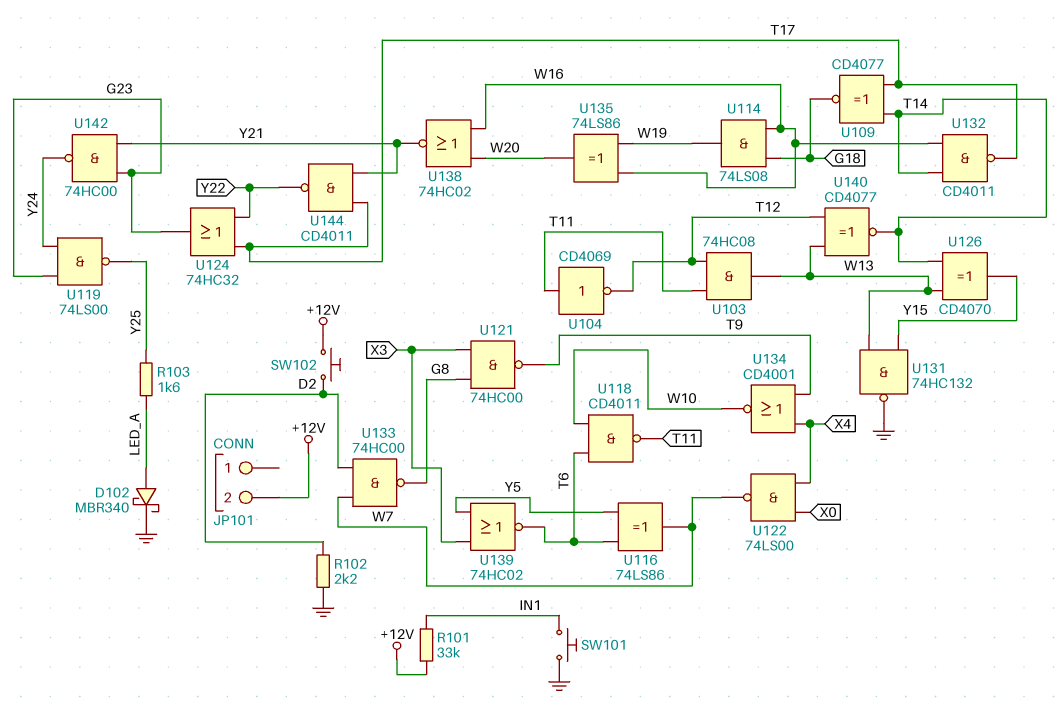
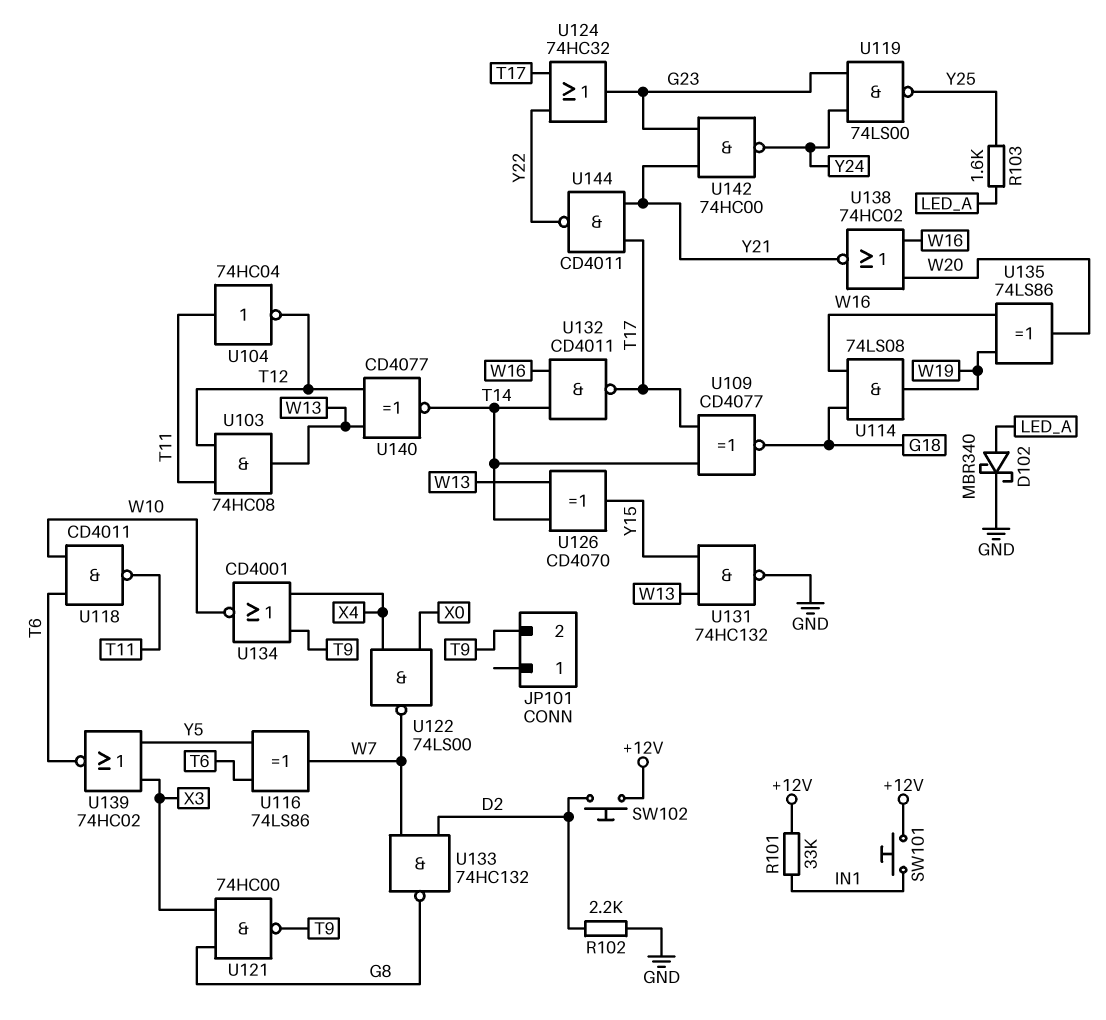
JP101 pin 2: +12V -> T9
SW101: button (GND, IN1) -> button (+12V, IN1)
U104: NOT CD4069 (in T11, out T12) -> NOT 74HC04 (in T11, out T12)
U133: NAND 74HC00 (in D2, in W7, out G8) -> NAND 74HC132 (in D2, in W7, out G8)

